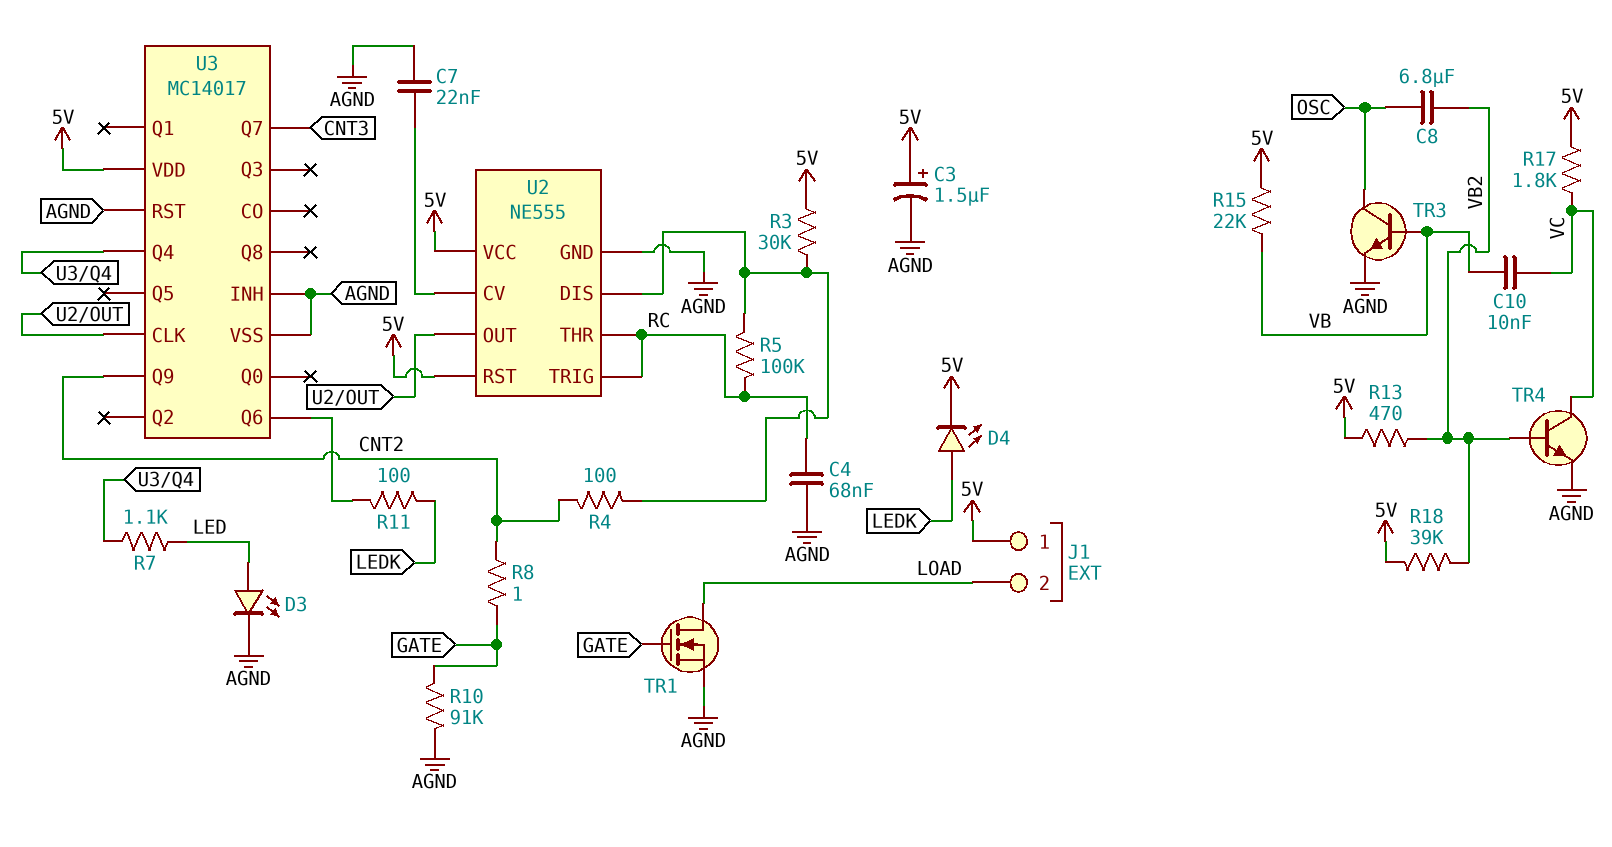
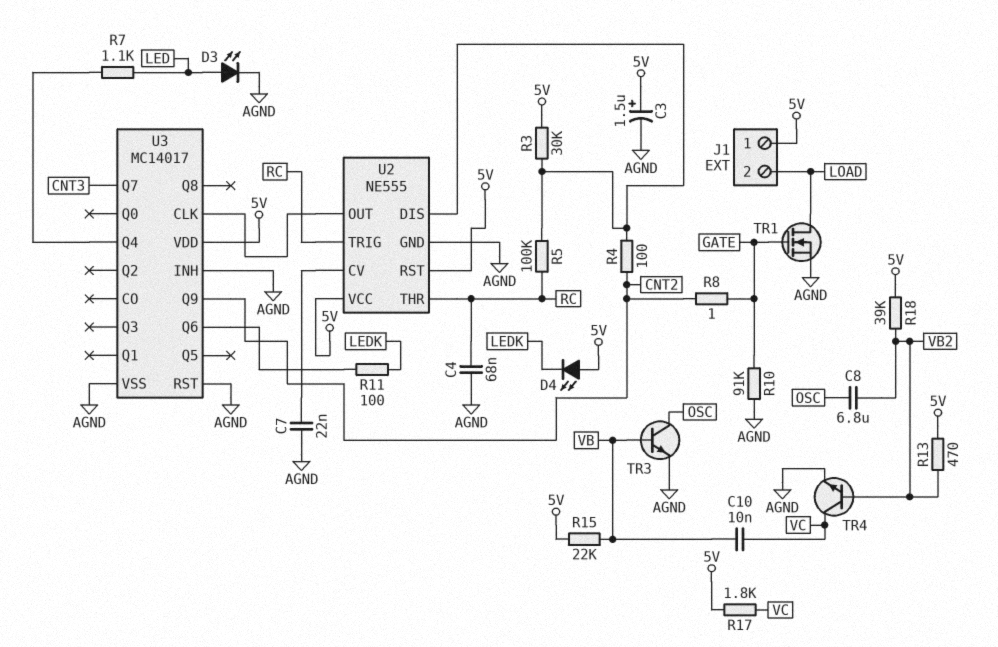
D4: LED (A LEDK, K 5V) -> LED (A 5V, K LEDK)

